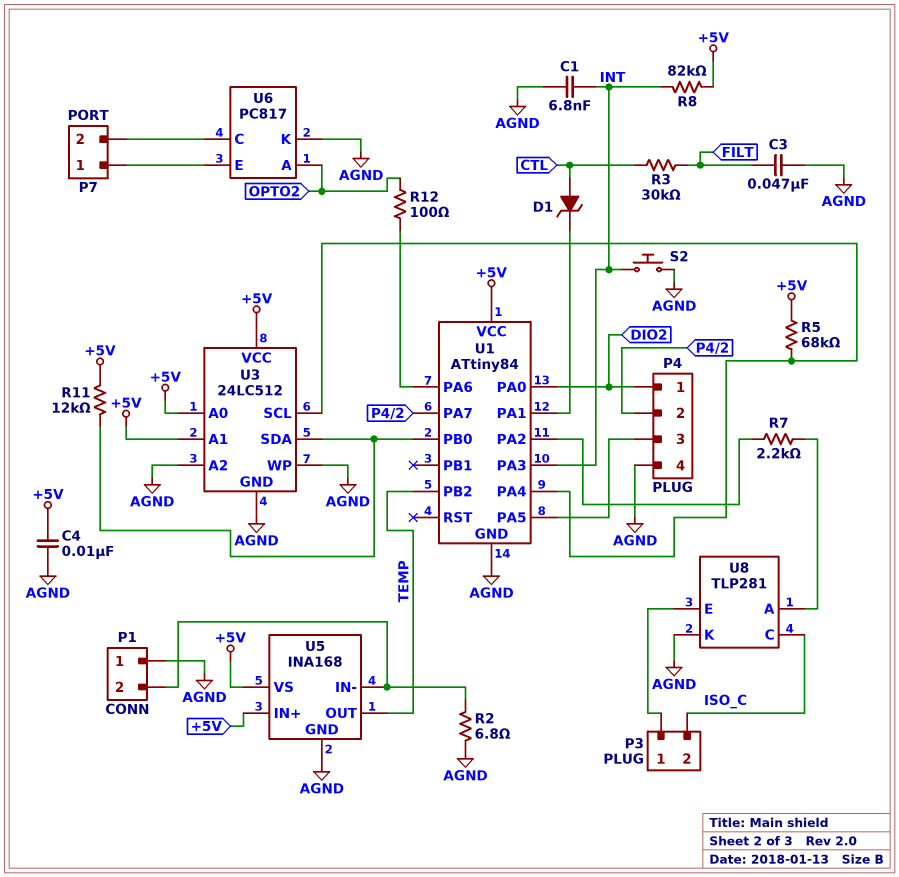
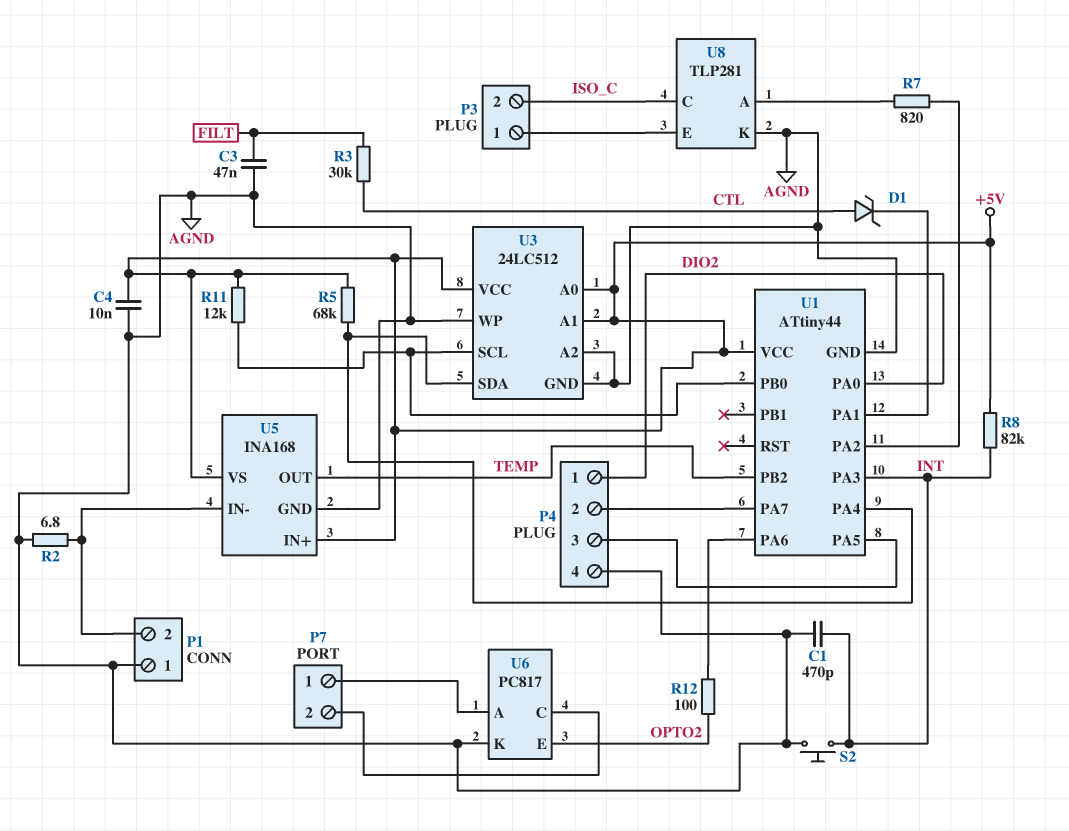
C1: 6.8nF (AGND, INT) -> 470pF (AGND, INT)
R7: 2.2k (U1/PA2, U8/A) -> 820 (U1/PA2, U8/A)
U1: ATtiny84 -> ATtiny44
U3 pin SCL: U1/PA4 -> U1/PB0
U3 pin SDA: U1/PB0 -> U1/PA4
U6 pin A: OPTO2 -> P7/1
U6 pin E: P7/1 -> OPTO2

